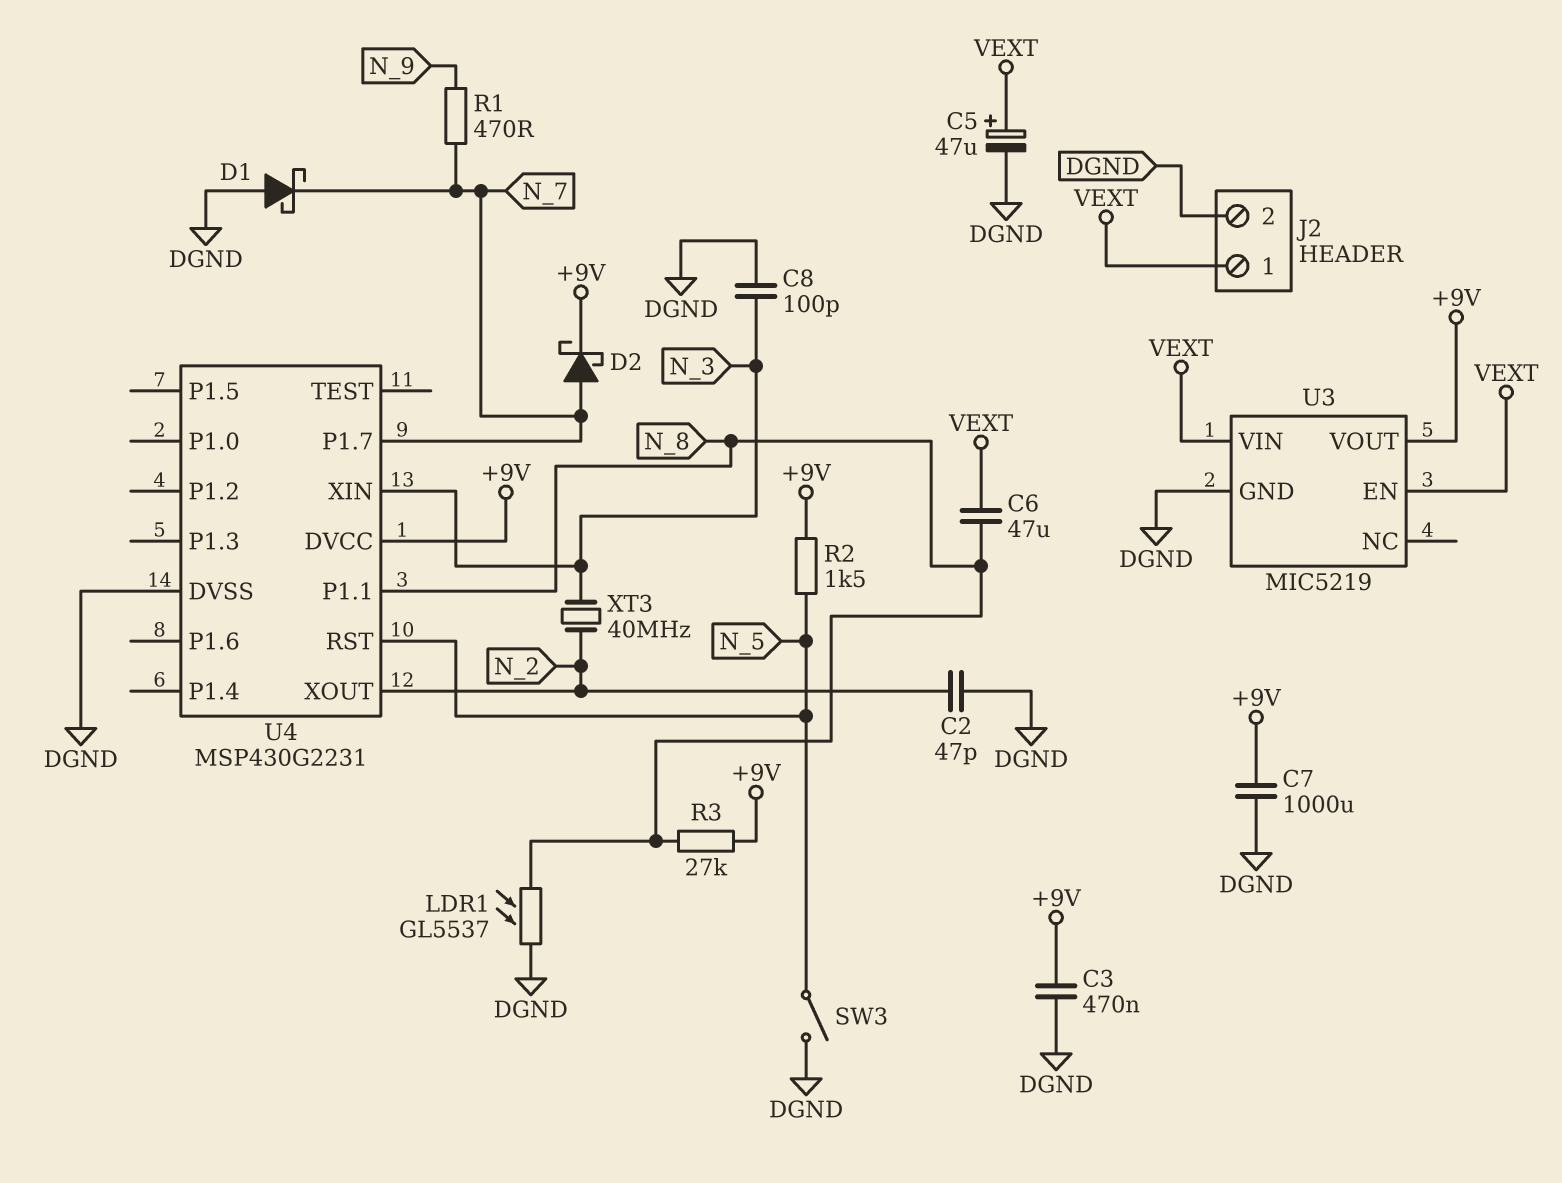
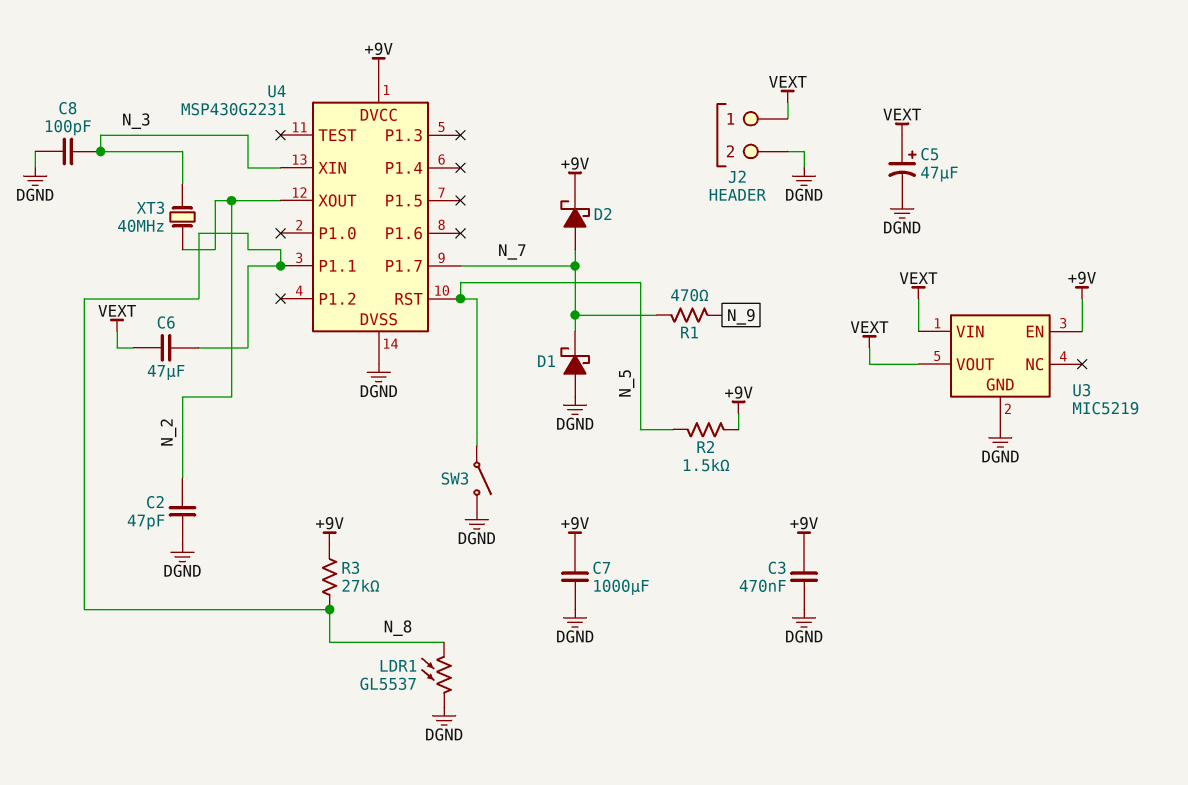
U3 pin EN: VEXT -> +9V
U3 pin VOUT: +9V -> VEXT

